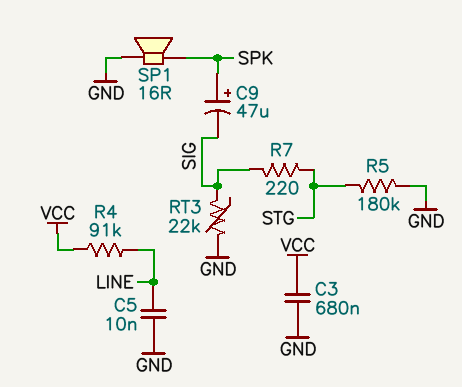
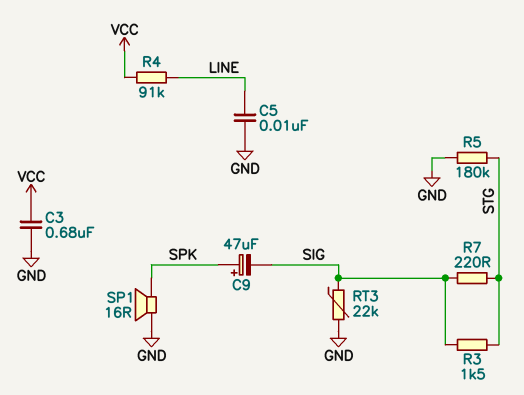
R3: none -> 1.5k (SIG, STG)

